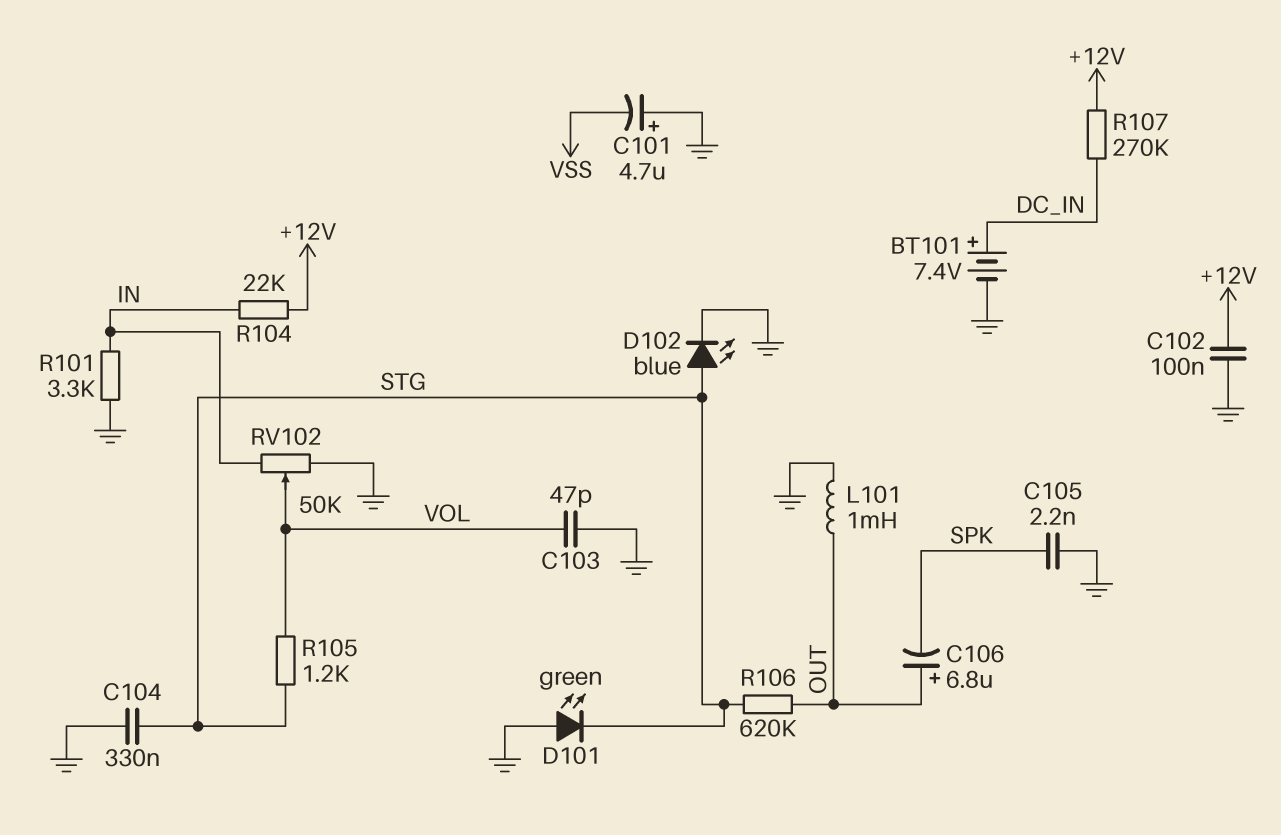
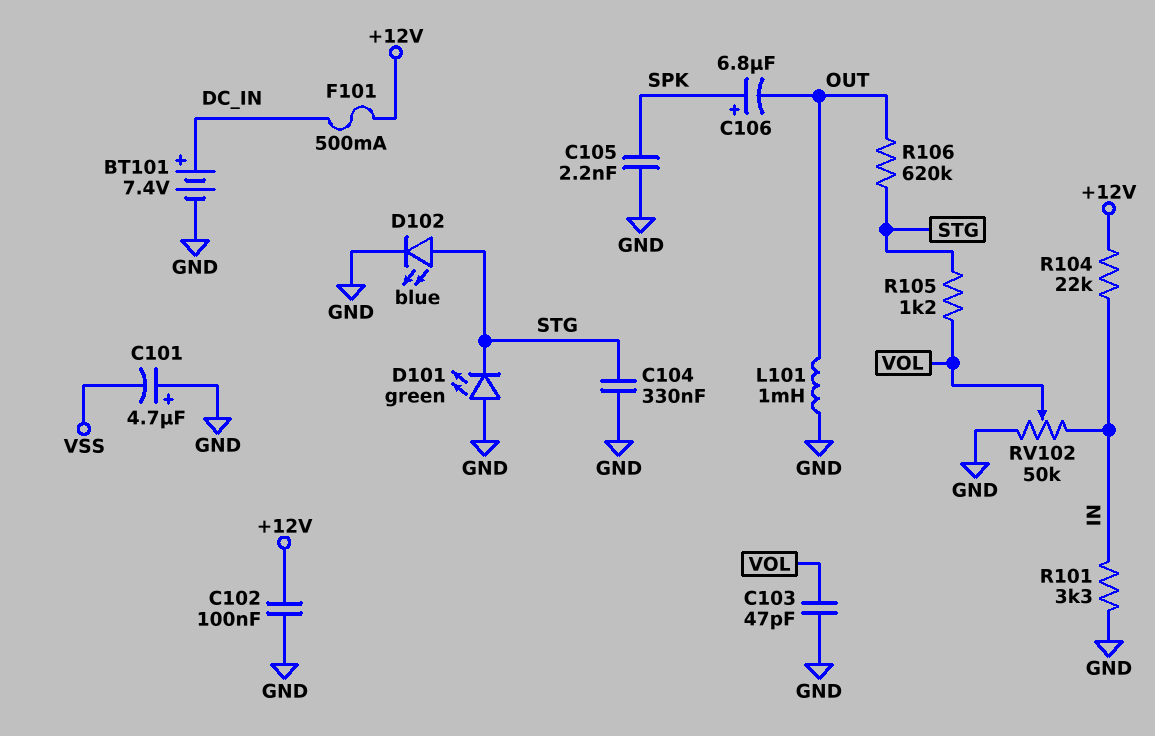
C106: 6.8uF (plus OUT, minus SPK) -> 6.8uF (plus SPK, minus OUT)
F101: none -> 500mA (+12V, DC_IN)
R107: 270k (+12V, DC_IN) -> none

